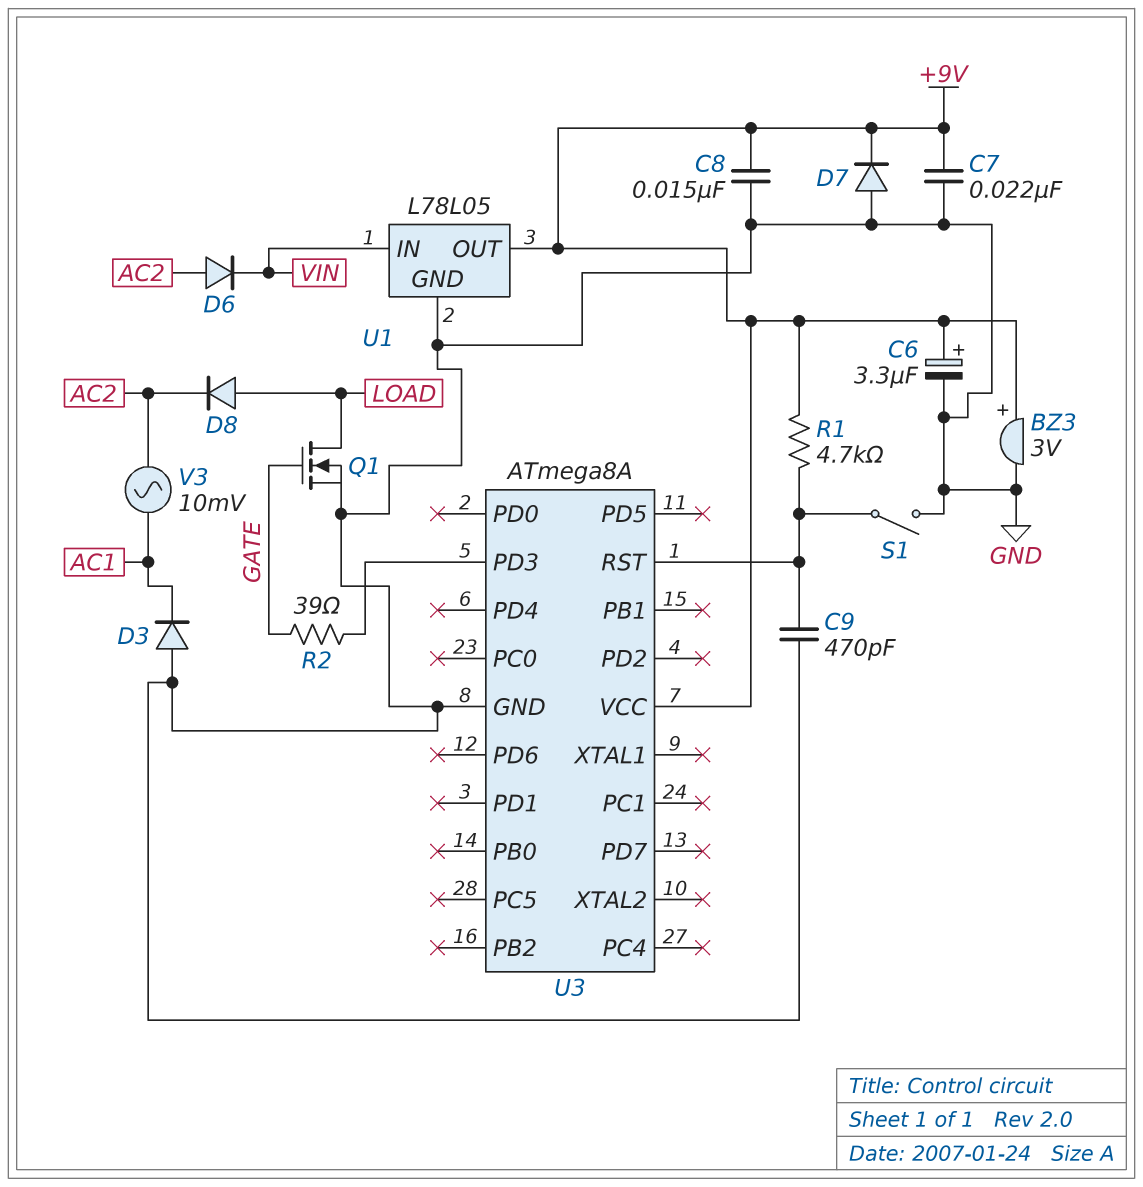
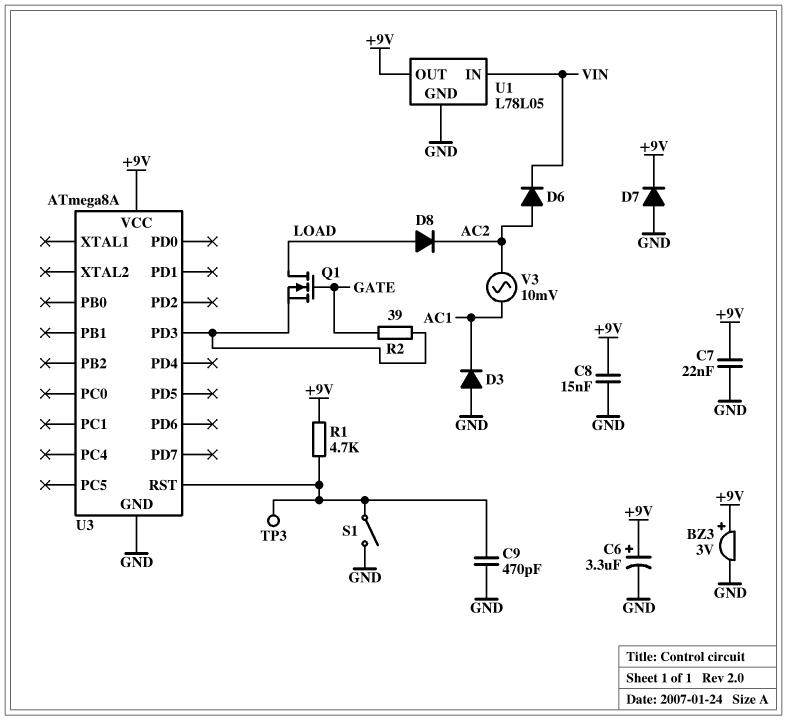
Q1: NMOS (G GATE, D LOAD, S GND) -> NMOS (G GATE, D LOAD, S U3/PD3)
TP3: none -> test point (U3/RST)

